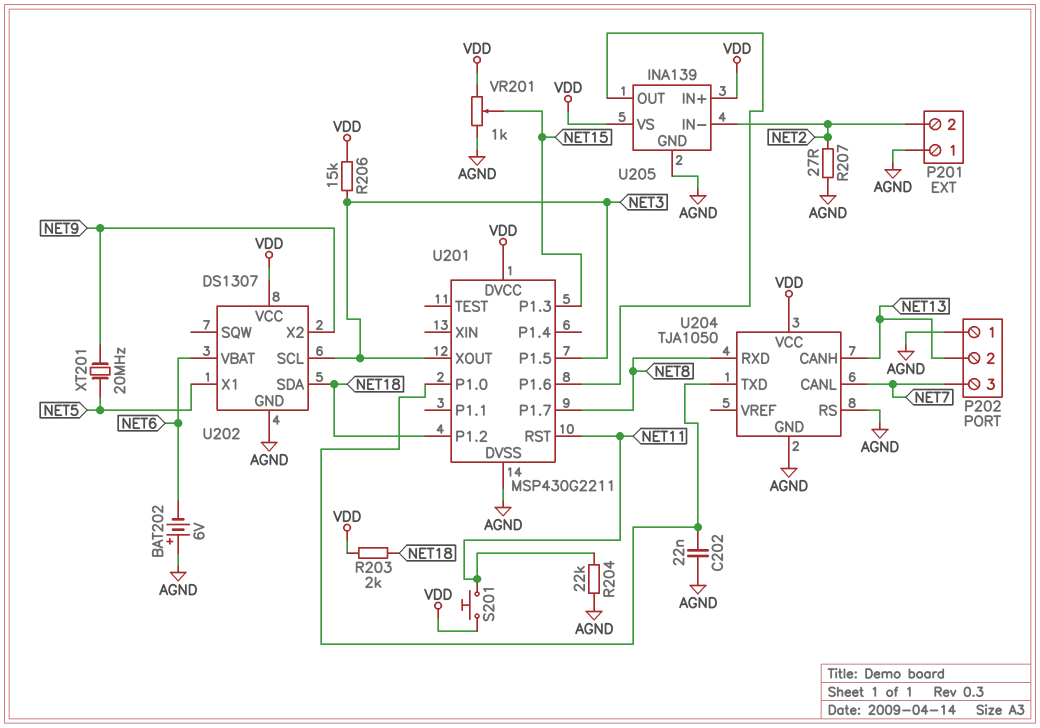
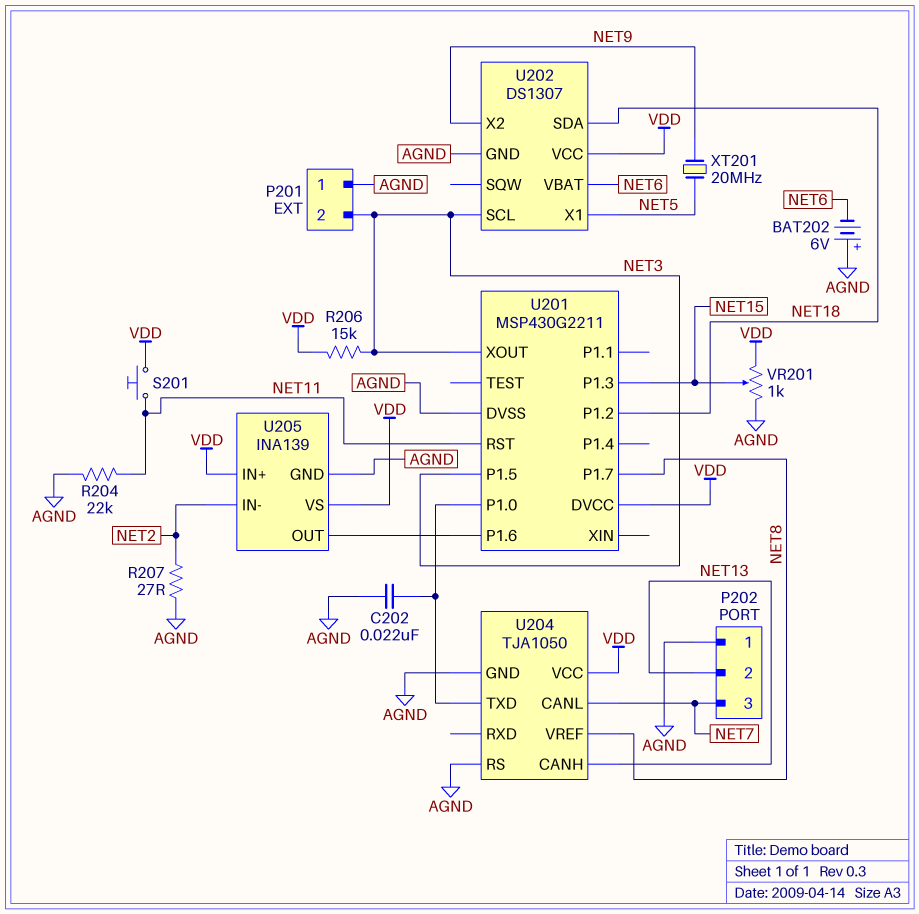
P201 pin 2: NET2 -> NET3
R203: 2k (NET18, VDD) -> none
U204 pin RXD: NET8 -> none
U204 pin VREF: none -> NET8

